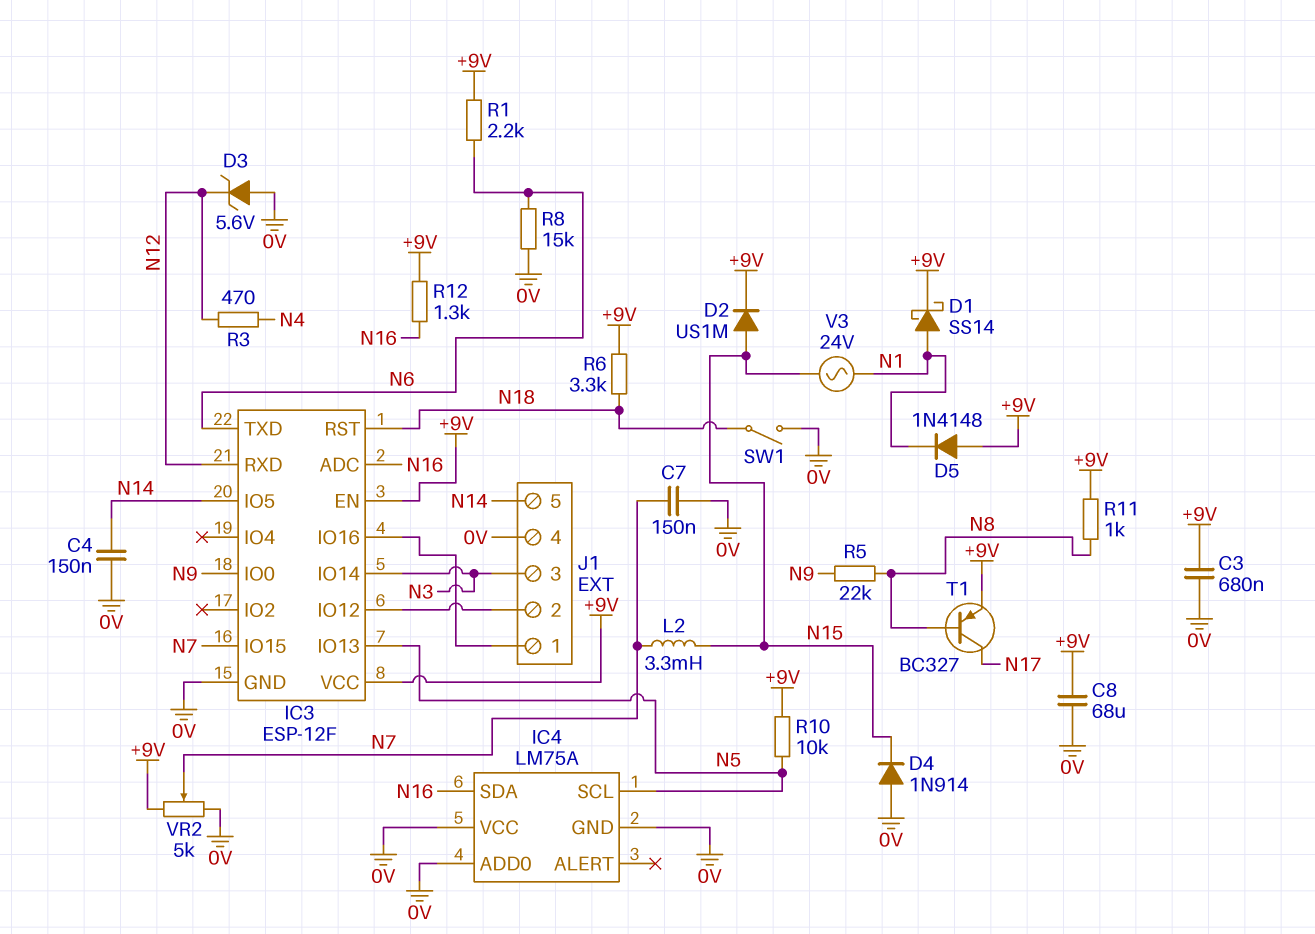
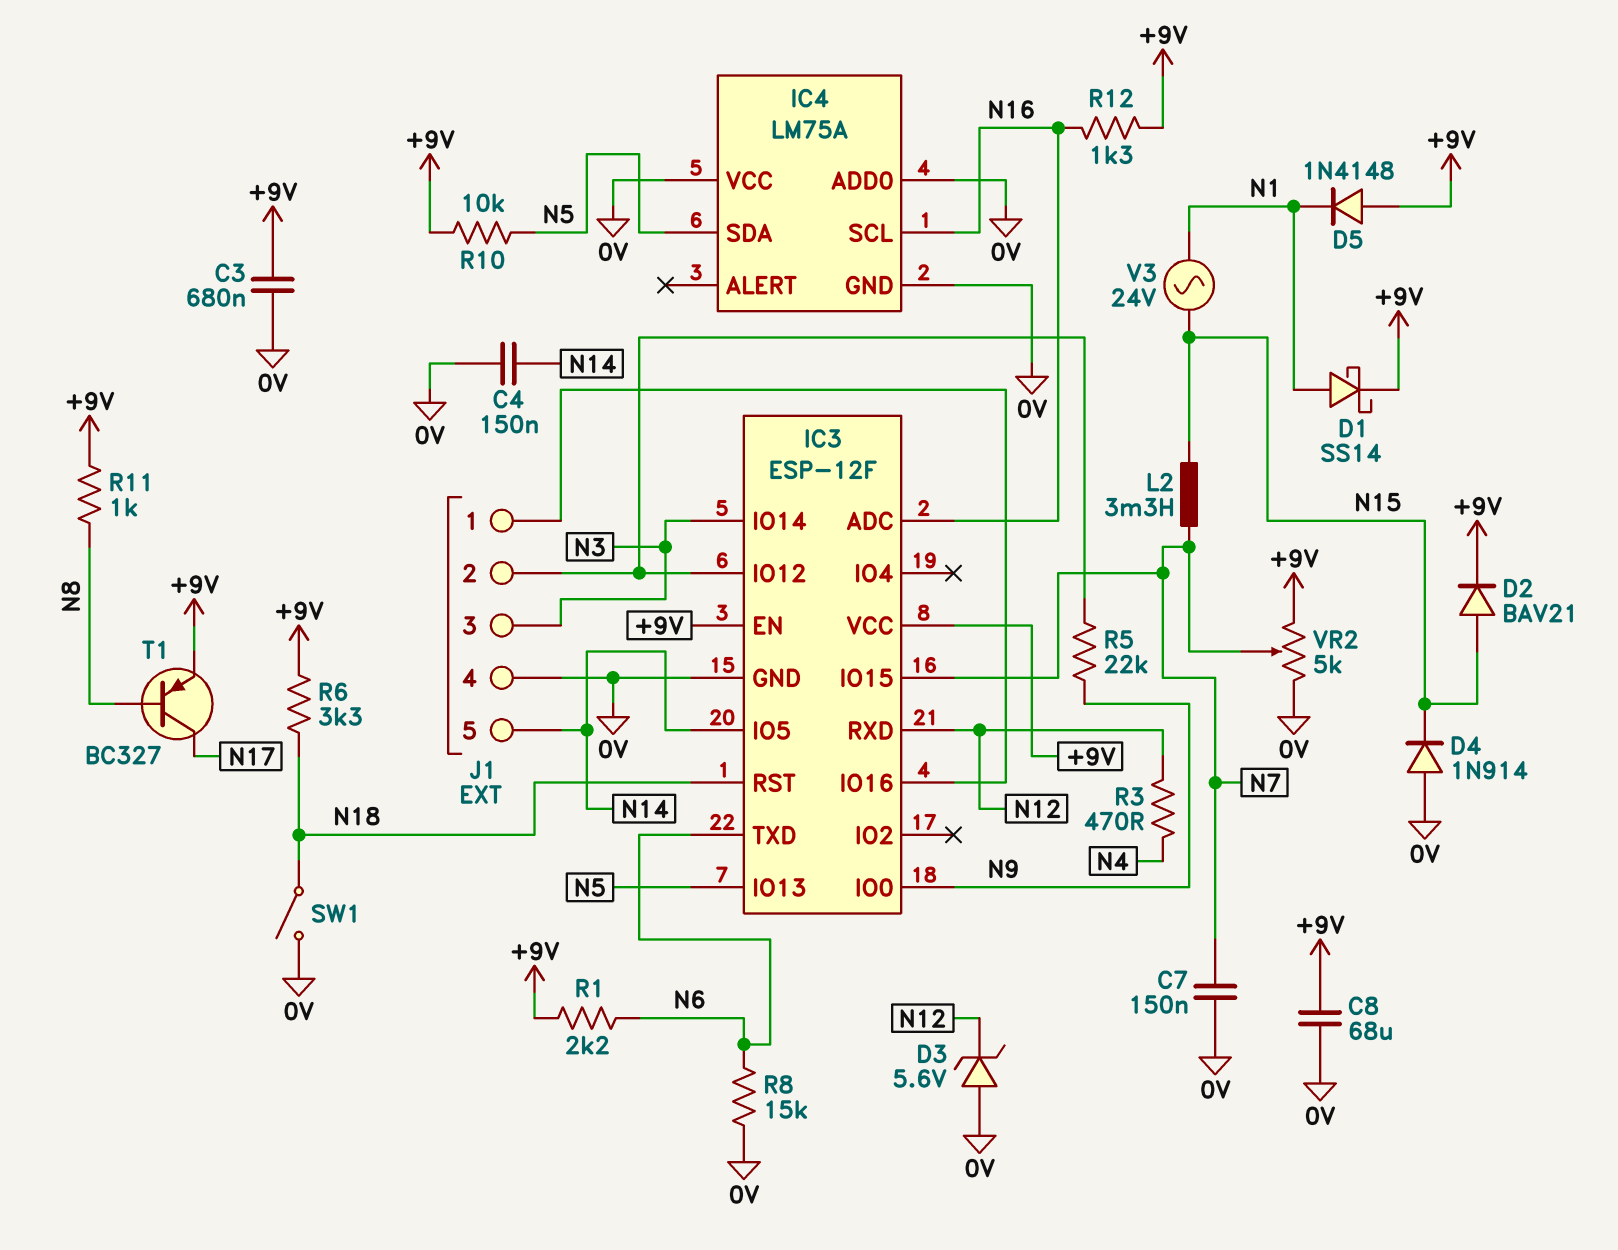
D2: diode US1M (A N15, K +9V) -> diode BAV21 (A N15, K +9V)
IC4 pin SCL: N5 -> N16
IC4 pin SDA: N16 -> N5
R5: 22k (N8, N9) -> 22k (IC3/IO12, N9)

